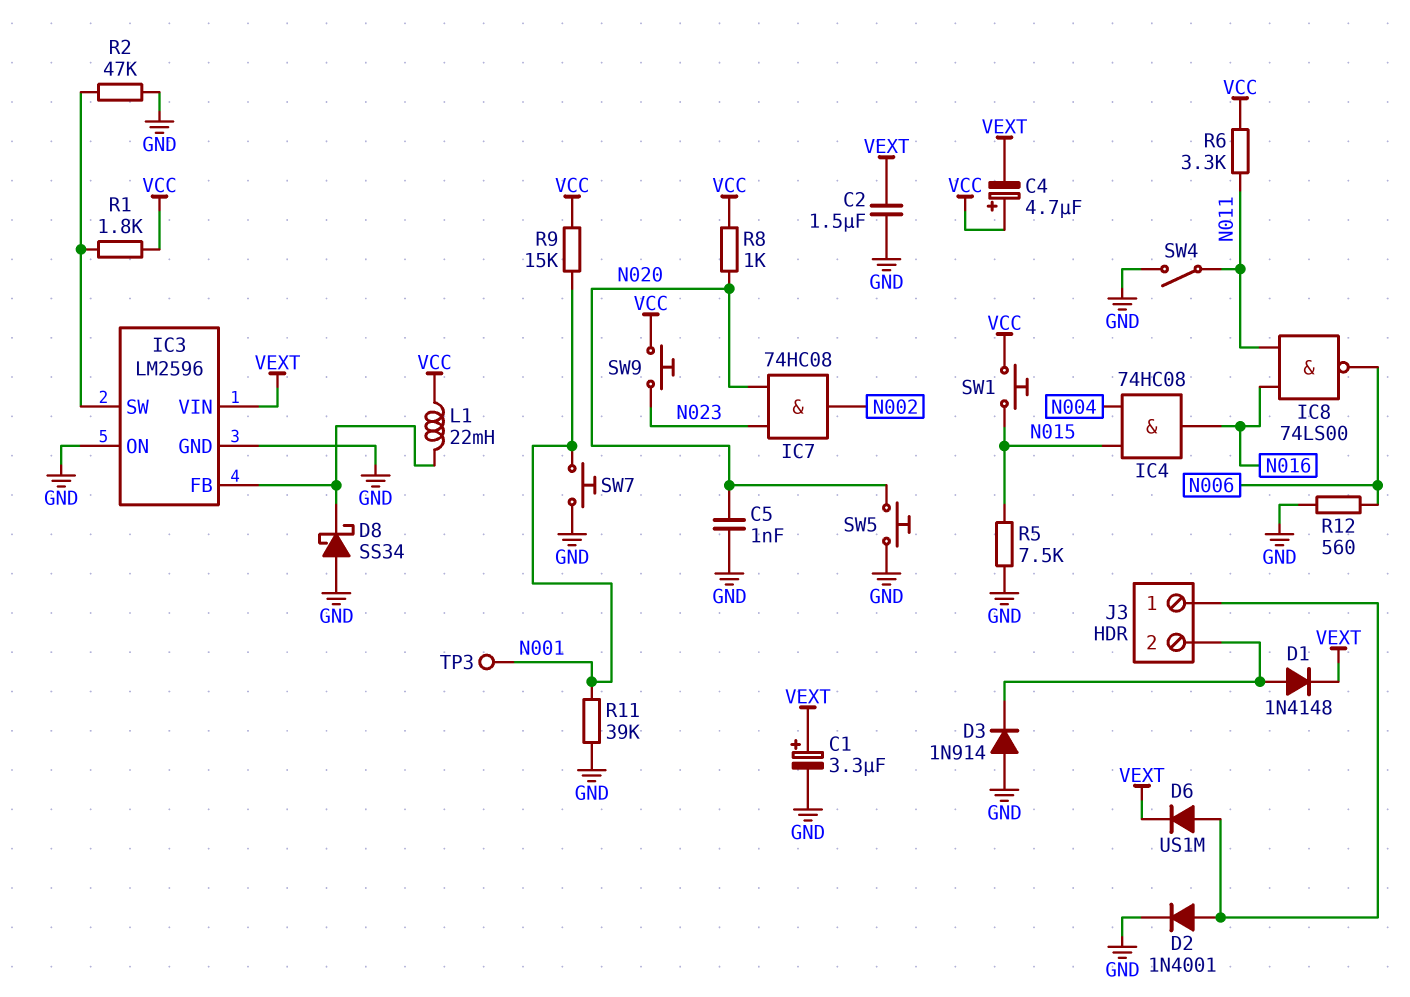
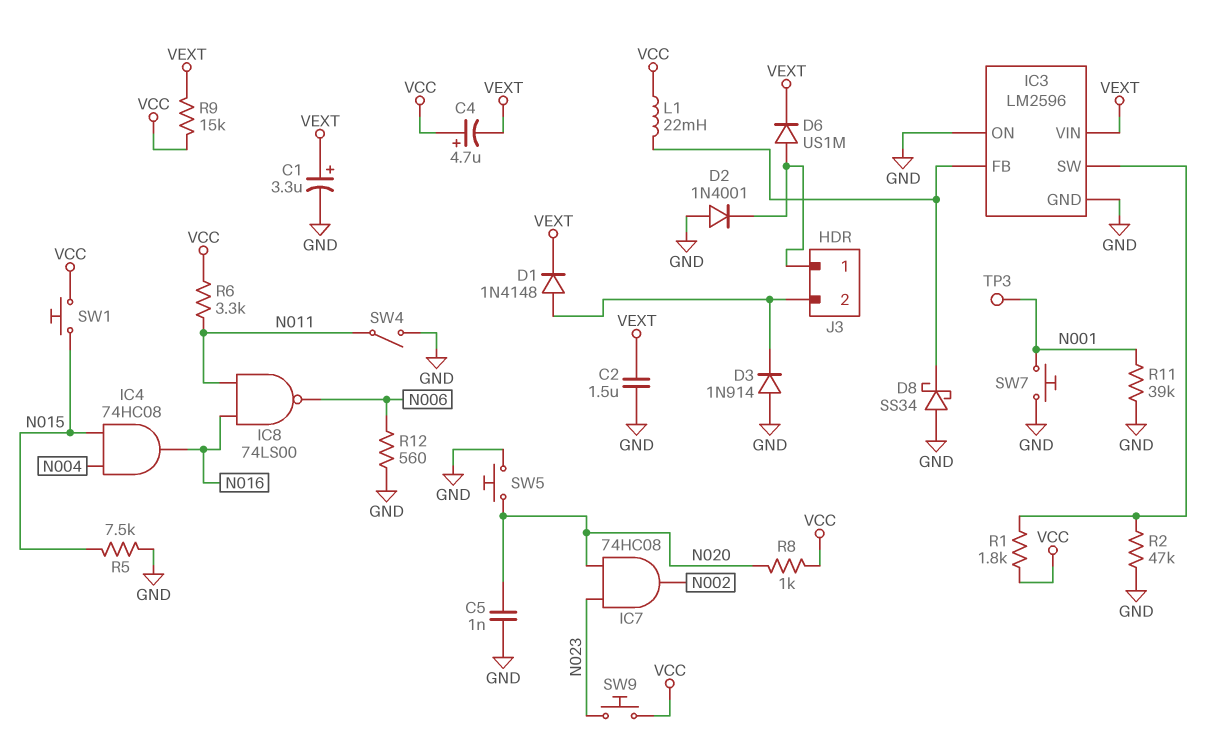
D2: diode 1N4001 (A J3/1, K GND) -> diode 1N4001 (A GND, K J3/1)
R9: 15k (N001, VCC) -> 15k (VCC, VEXT)

